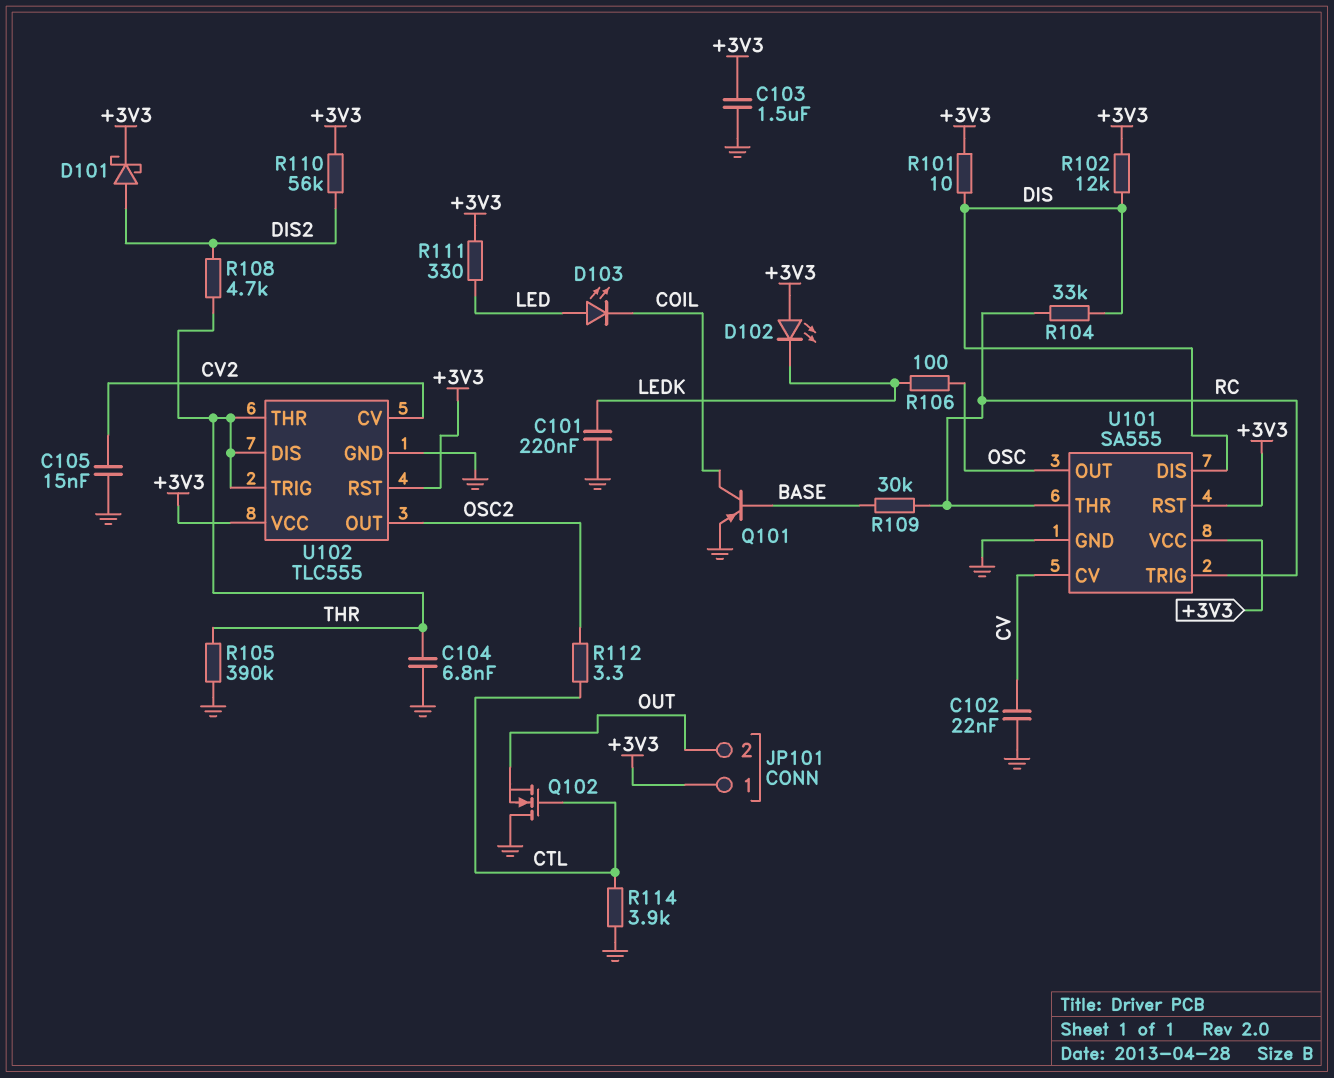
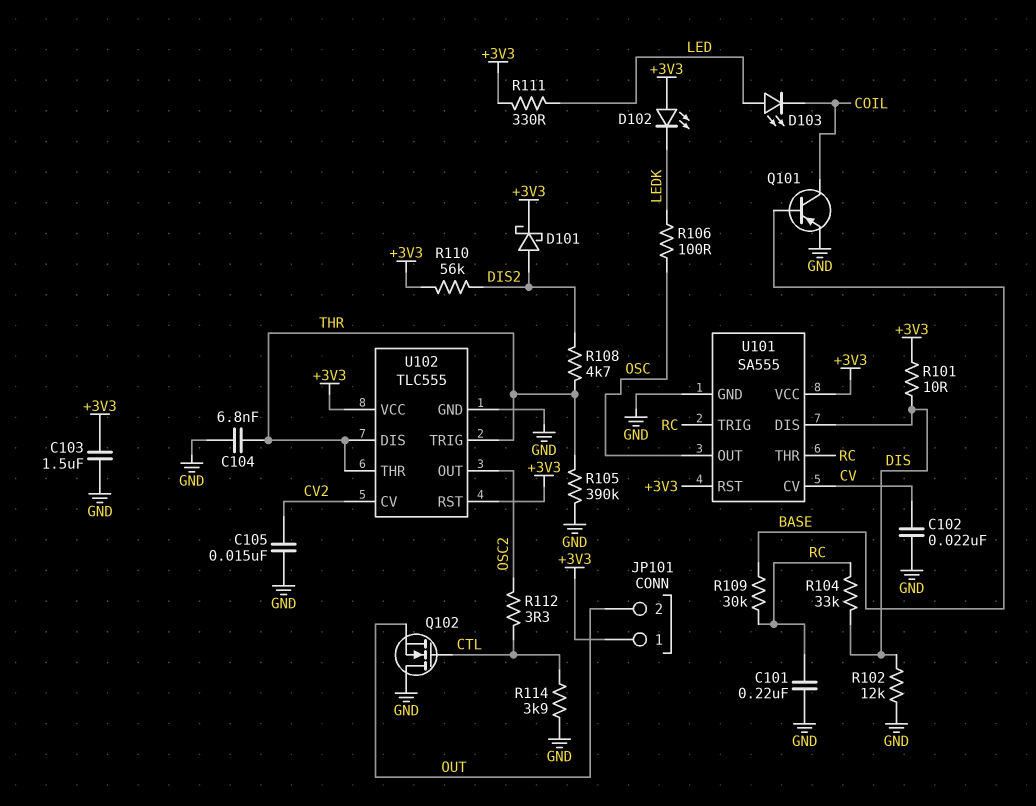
C101: 220nF (GND, LEDK) -> 220nF (GND, RC)
R102: 12k (+3V3, DIS) -> 12k (DIS, GND)

